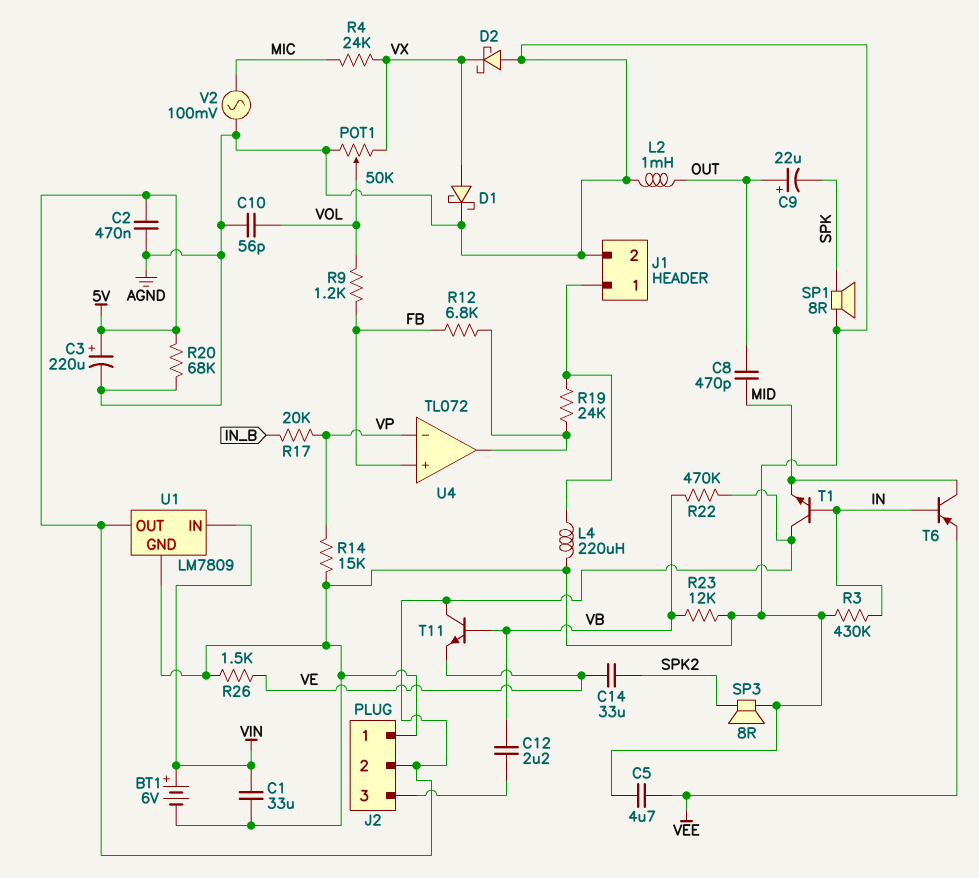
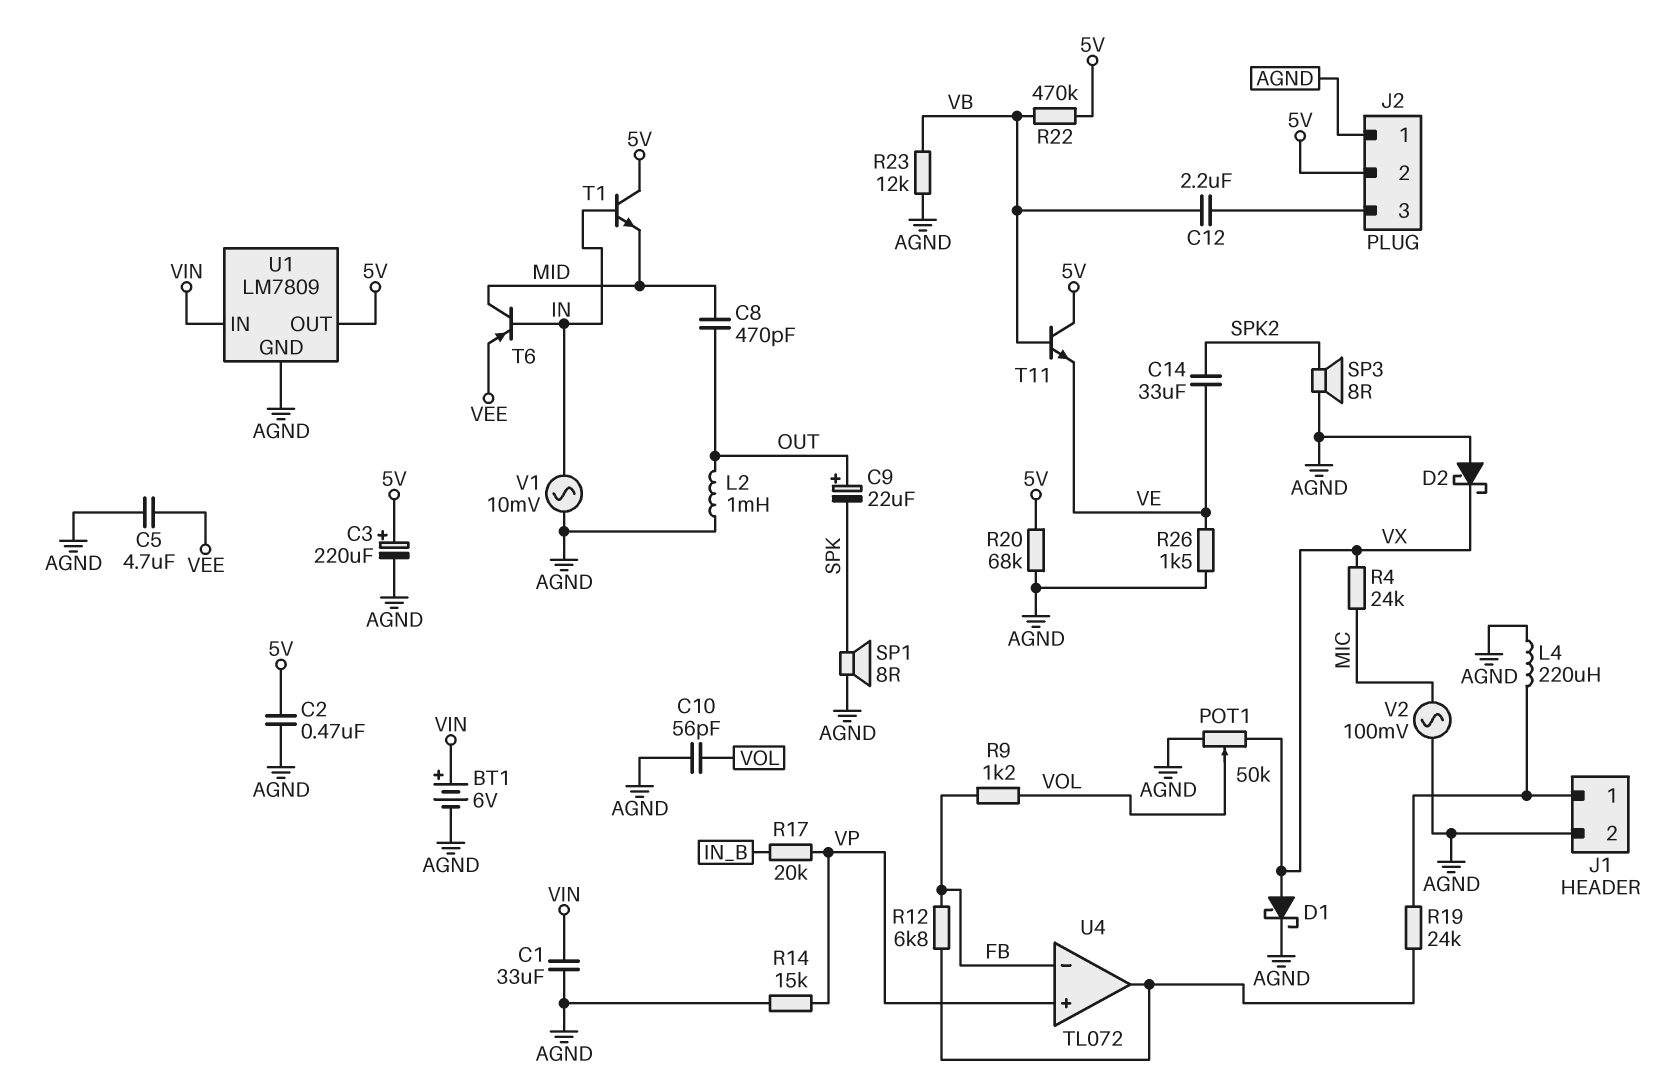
R3: 430k (AGND, IN) -> none
U4 pin in+: FB -> VP
U4 pin in-: VP -> FB
V1: none -> AC 10mV (AGND, IN)

